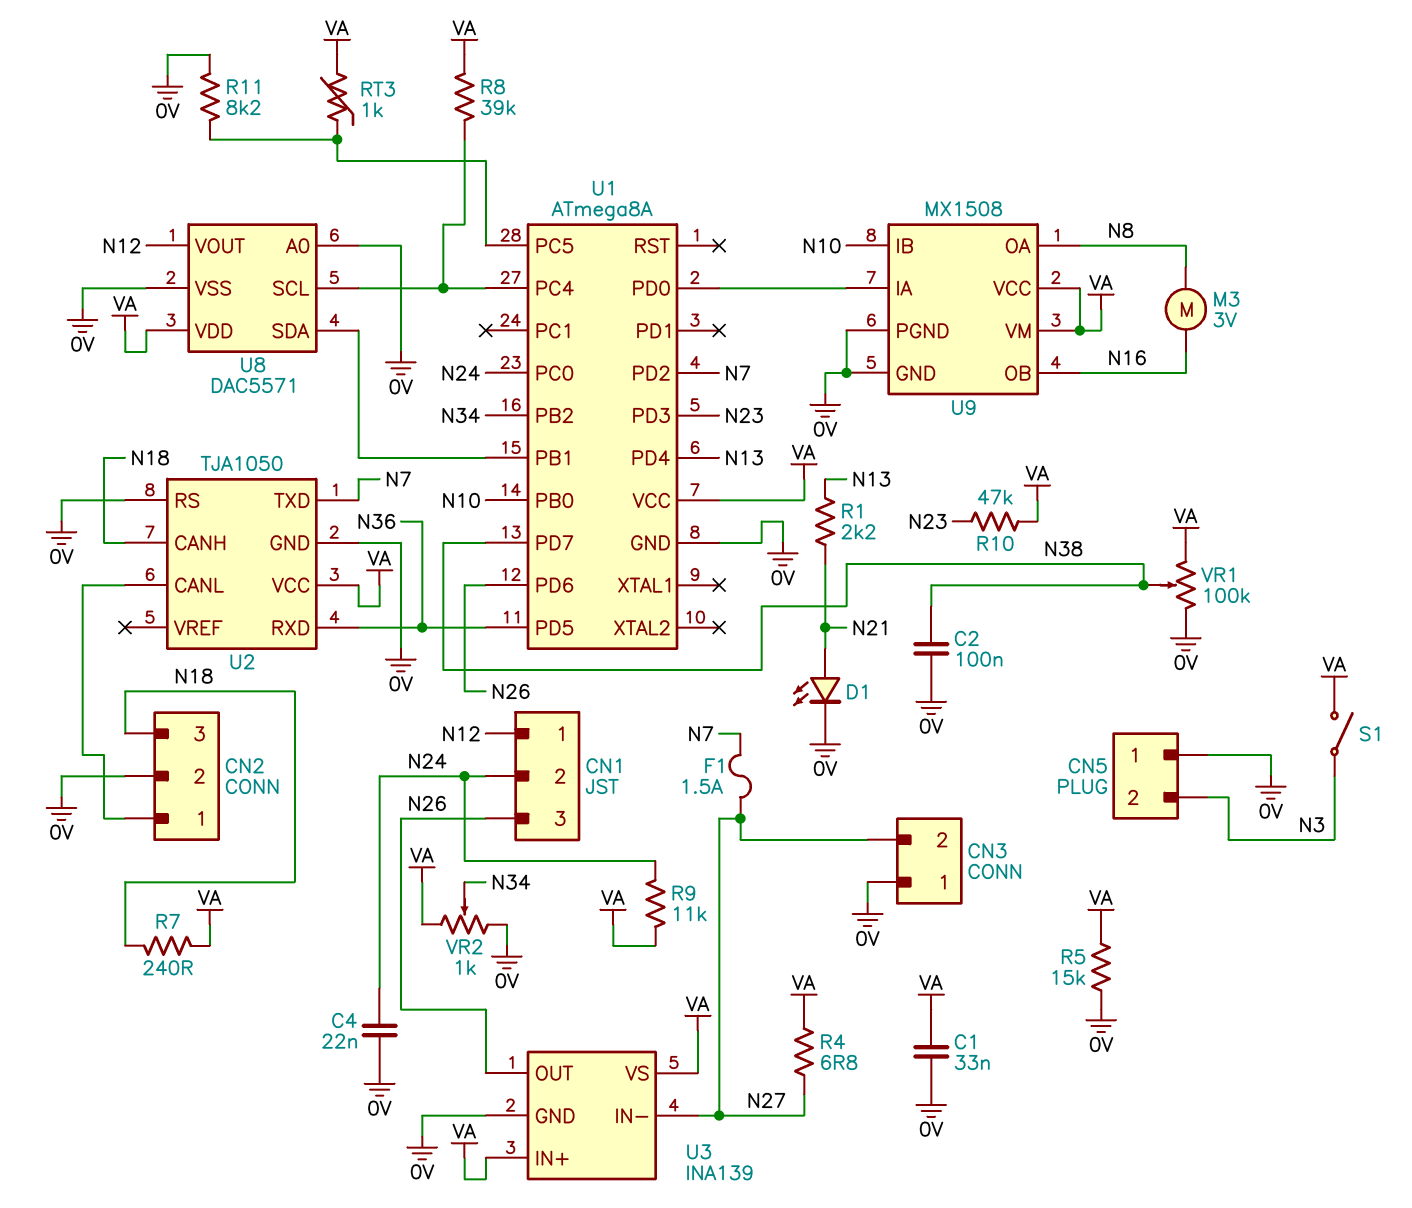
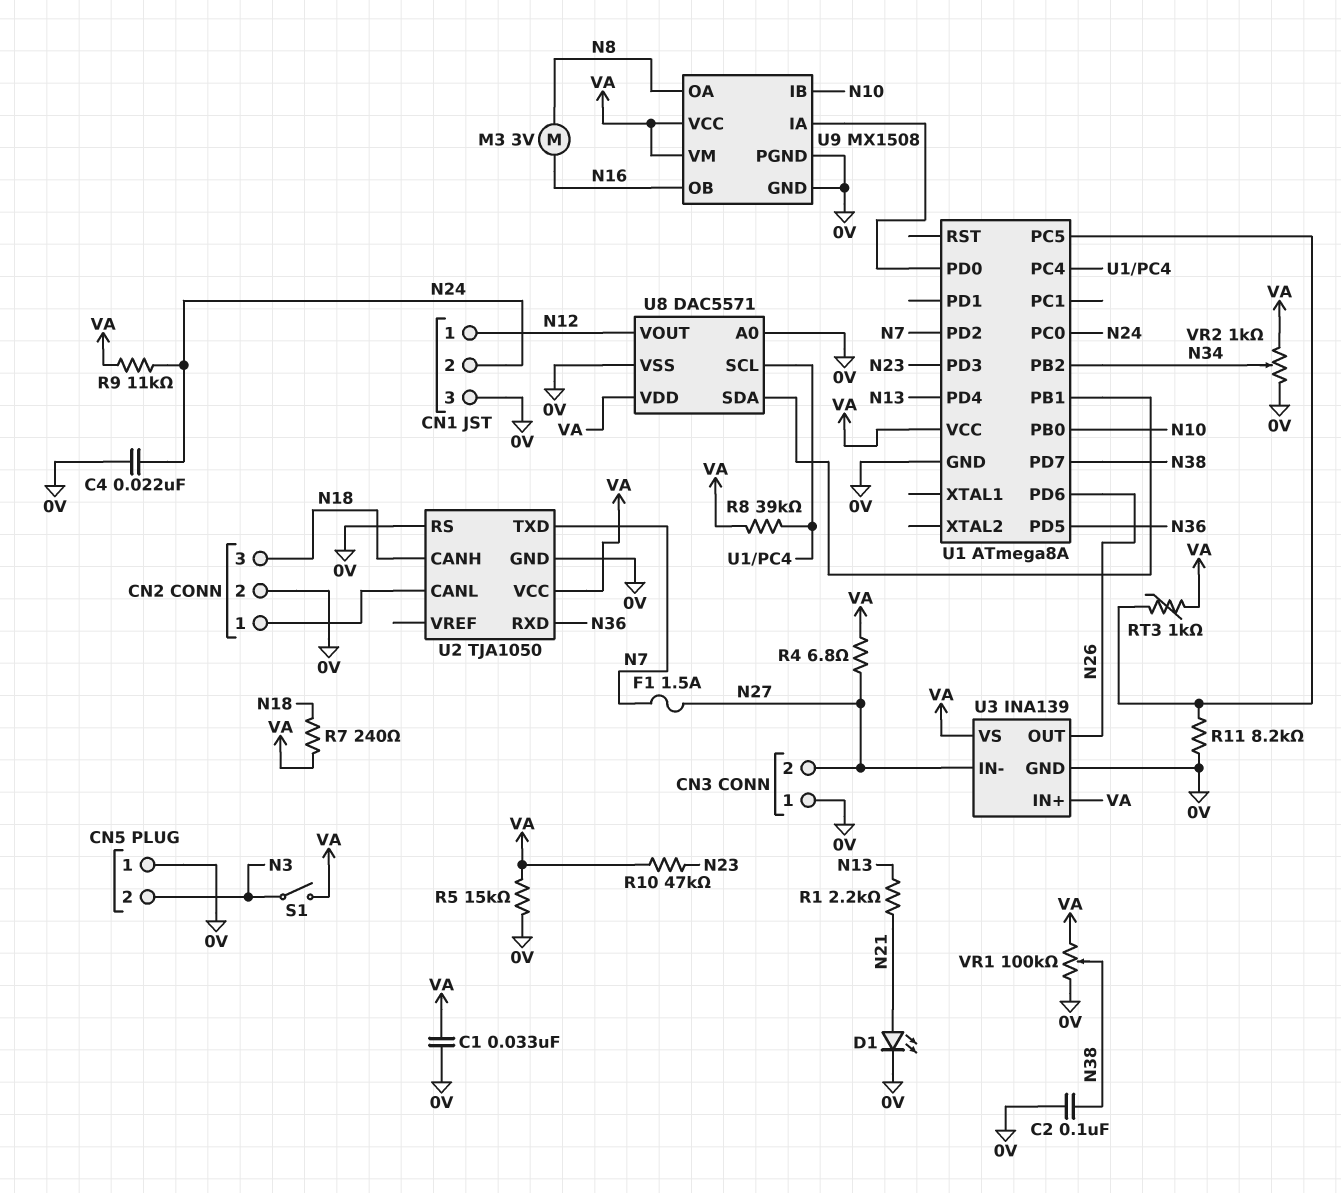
CN1 pin 3: N26 -> 0V

